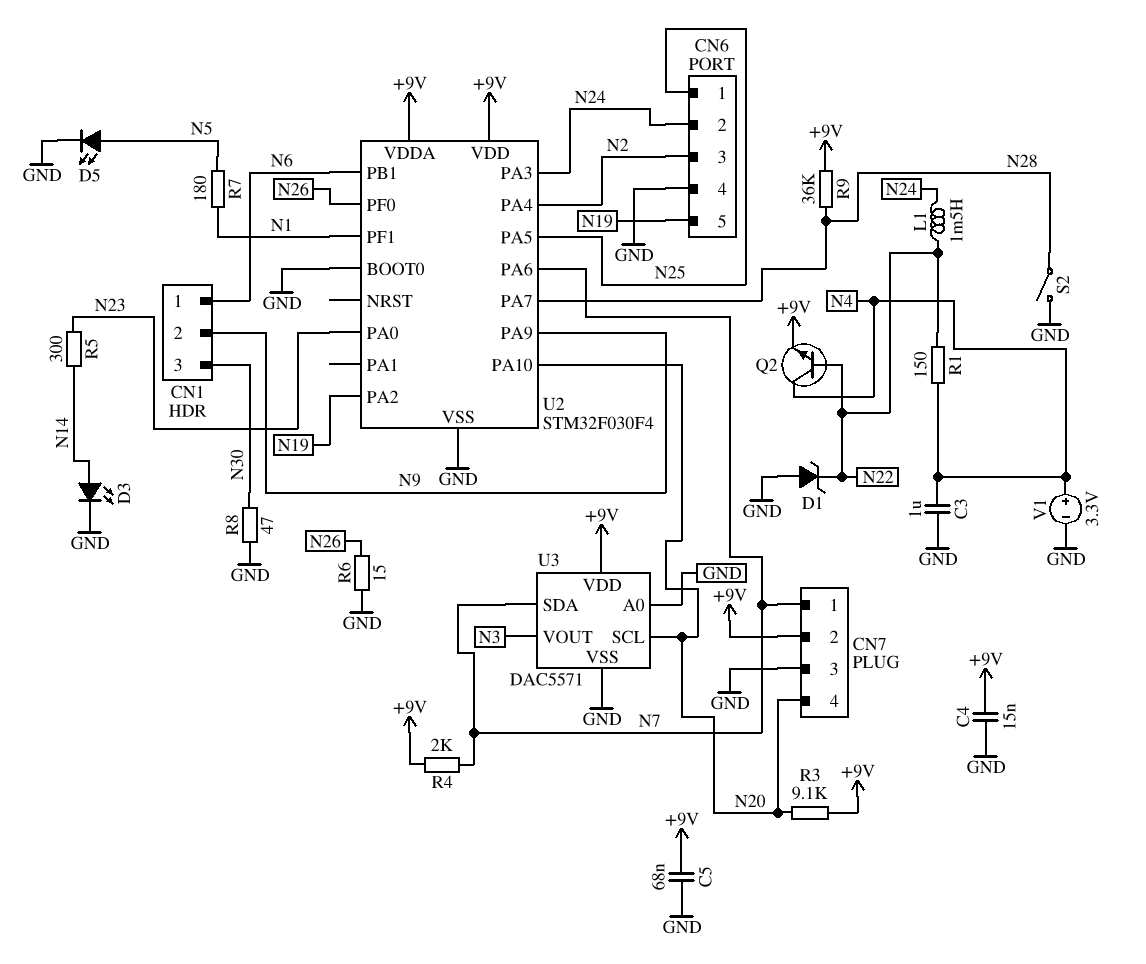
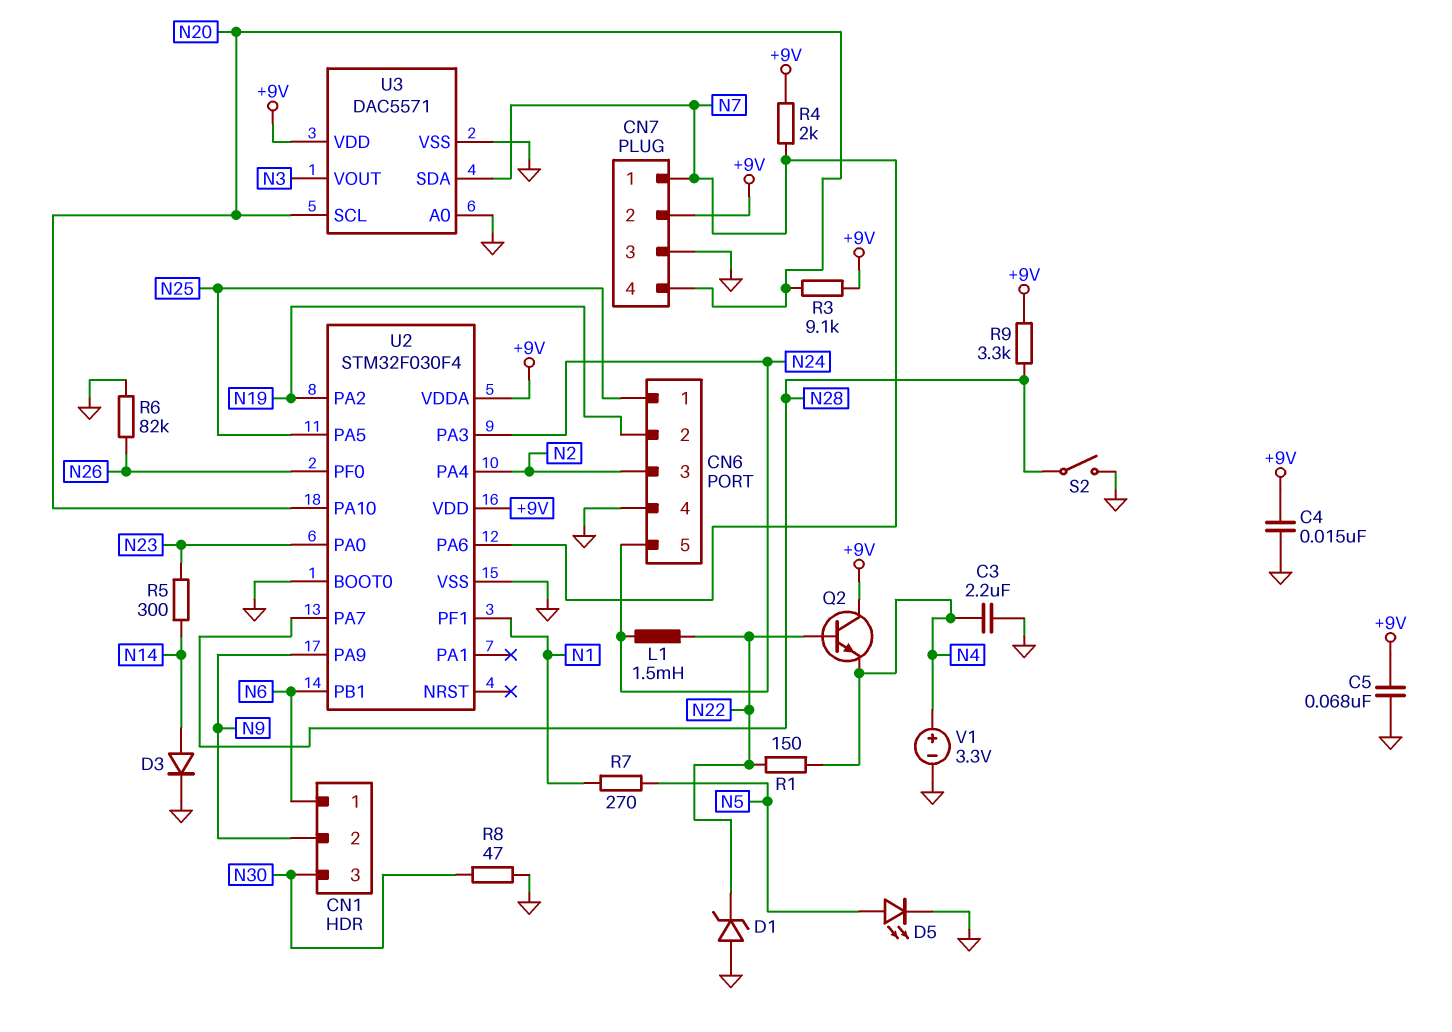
C3: 1uF (GND, N4) -> 2.2uF (GND, N4)
CN6 pin 2: N24 -> N19
CN6 pin 5: N19 -> N24
D3: LED (A N14, K GND) -> diode (A N14, K GND)
Q2: NPN (B N22, C N4, E +9V) -> NPN (B N22, C +9V, E N4)
R6: 15 (GND, N26) -> 82k (GND, N26)
R7: 180 (N1, N5) -> 270 (N1, N5)
R9: 36k (+9V, N28) -> 3.3k (+9V, N28)

